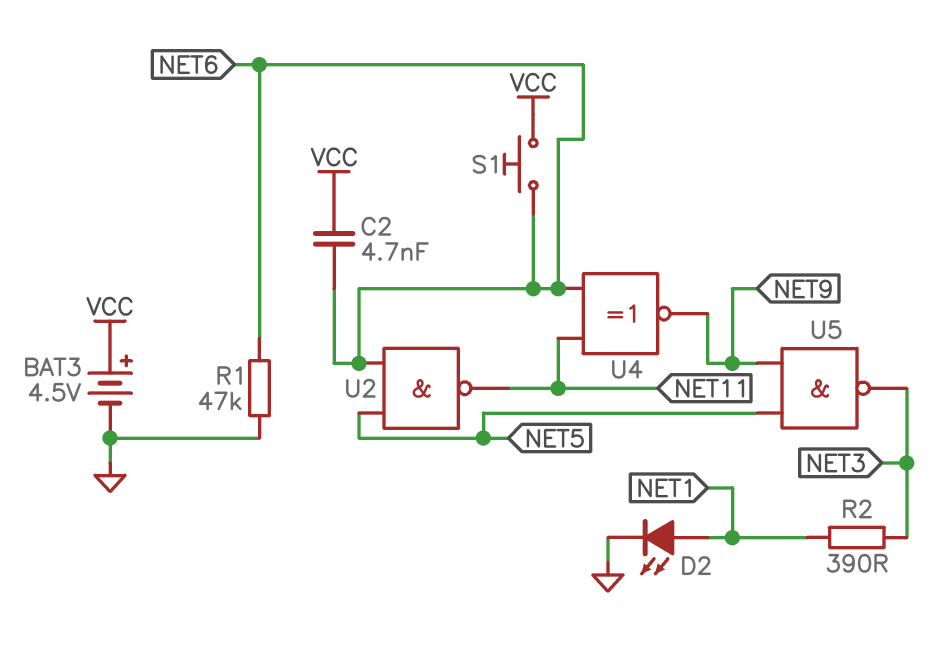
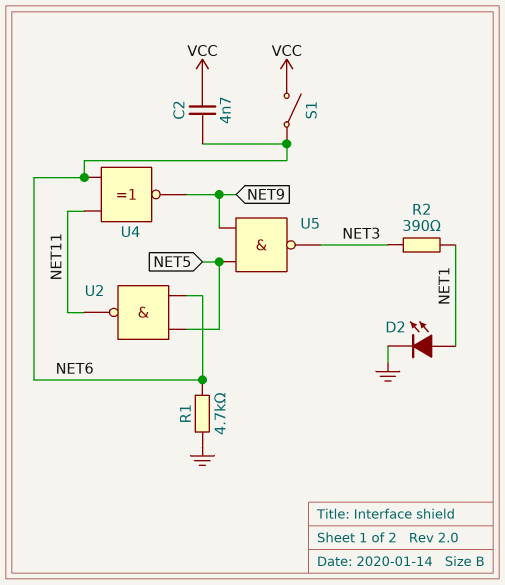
BAT3: 4.5V (plus VCC, minus GND) -> none
R1: 47k (GND, NET6) -> 4.7k (GND, NET6)
S1: button (NET6, VCC) -> switch (NET6, VCC)

